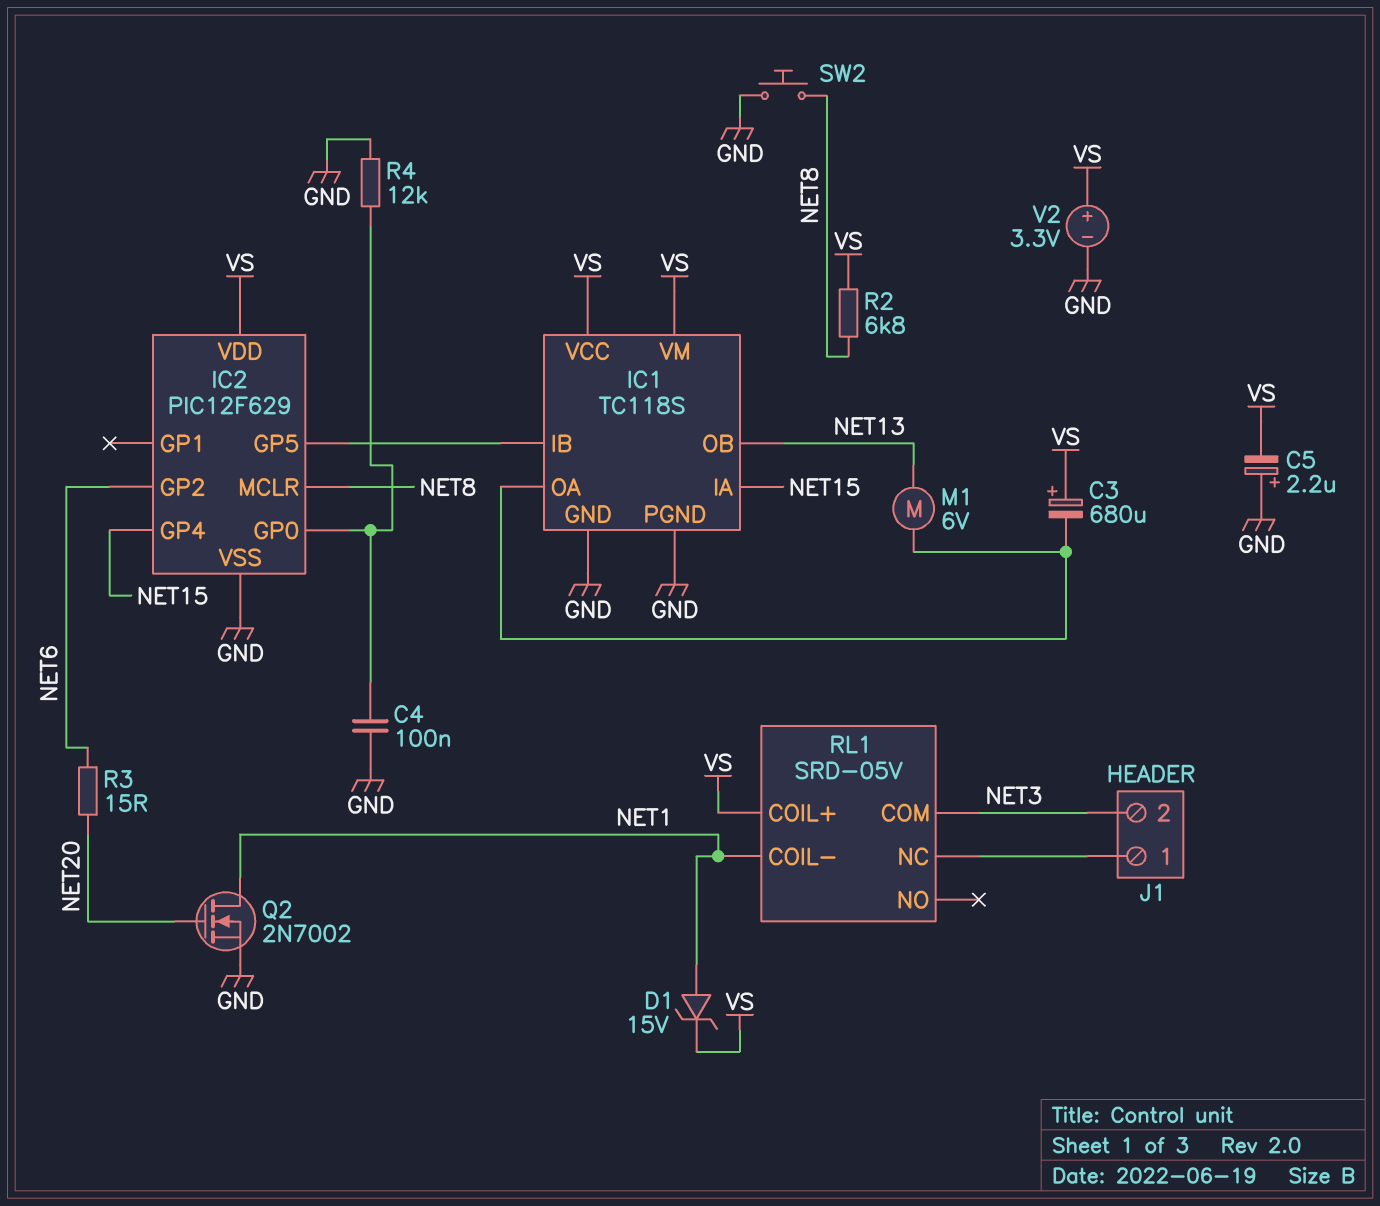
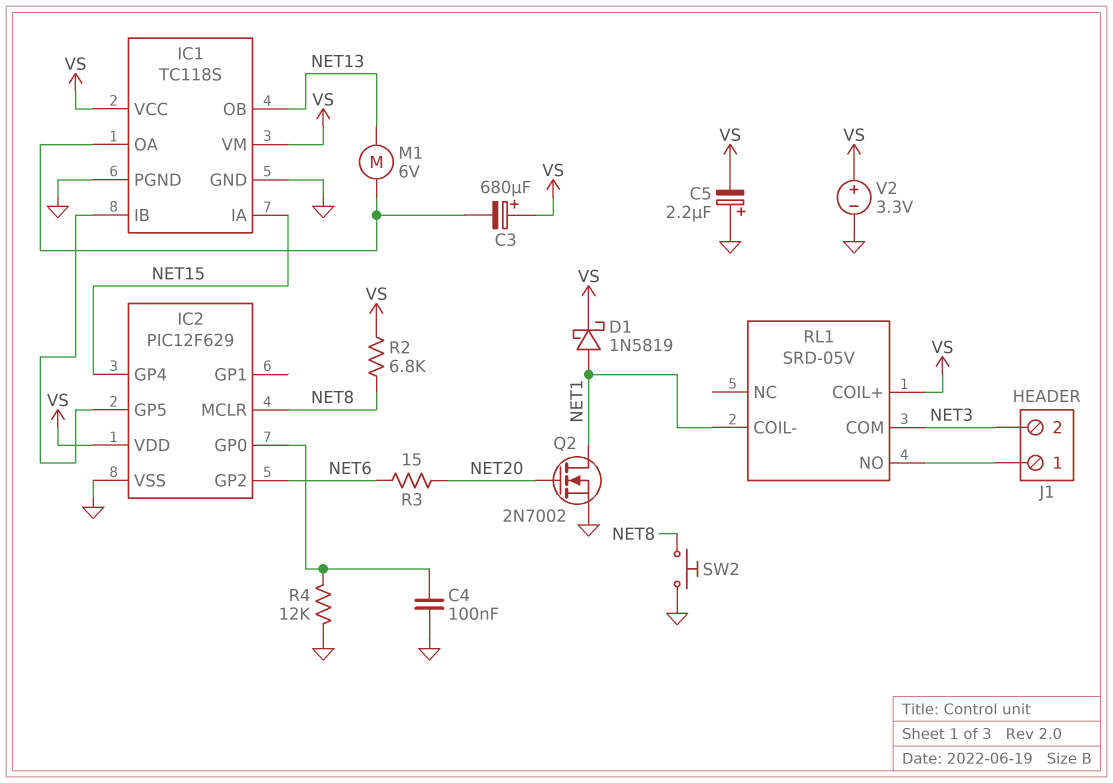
D1: zener 15V (A NET1, K VS) -> schottky 1N5819 (A NET1, K VS)
RL1 pin NC: J1/1 -> none
RL1 pin NO: none -> J1/1

